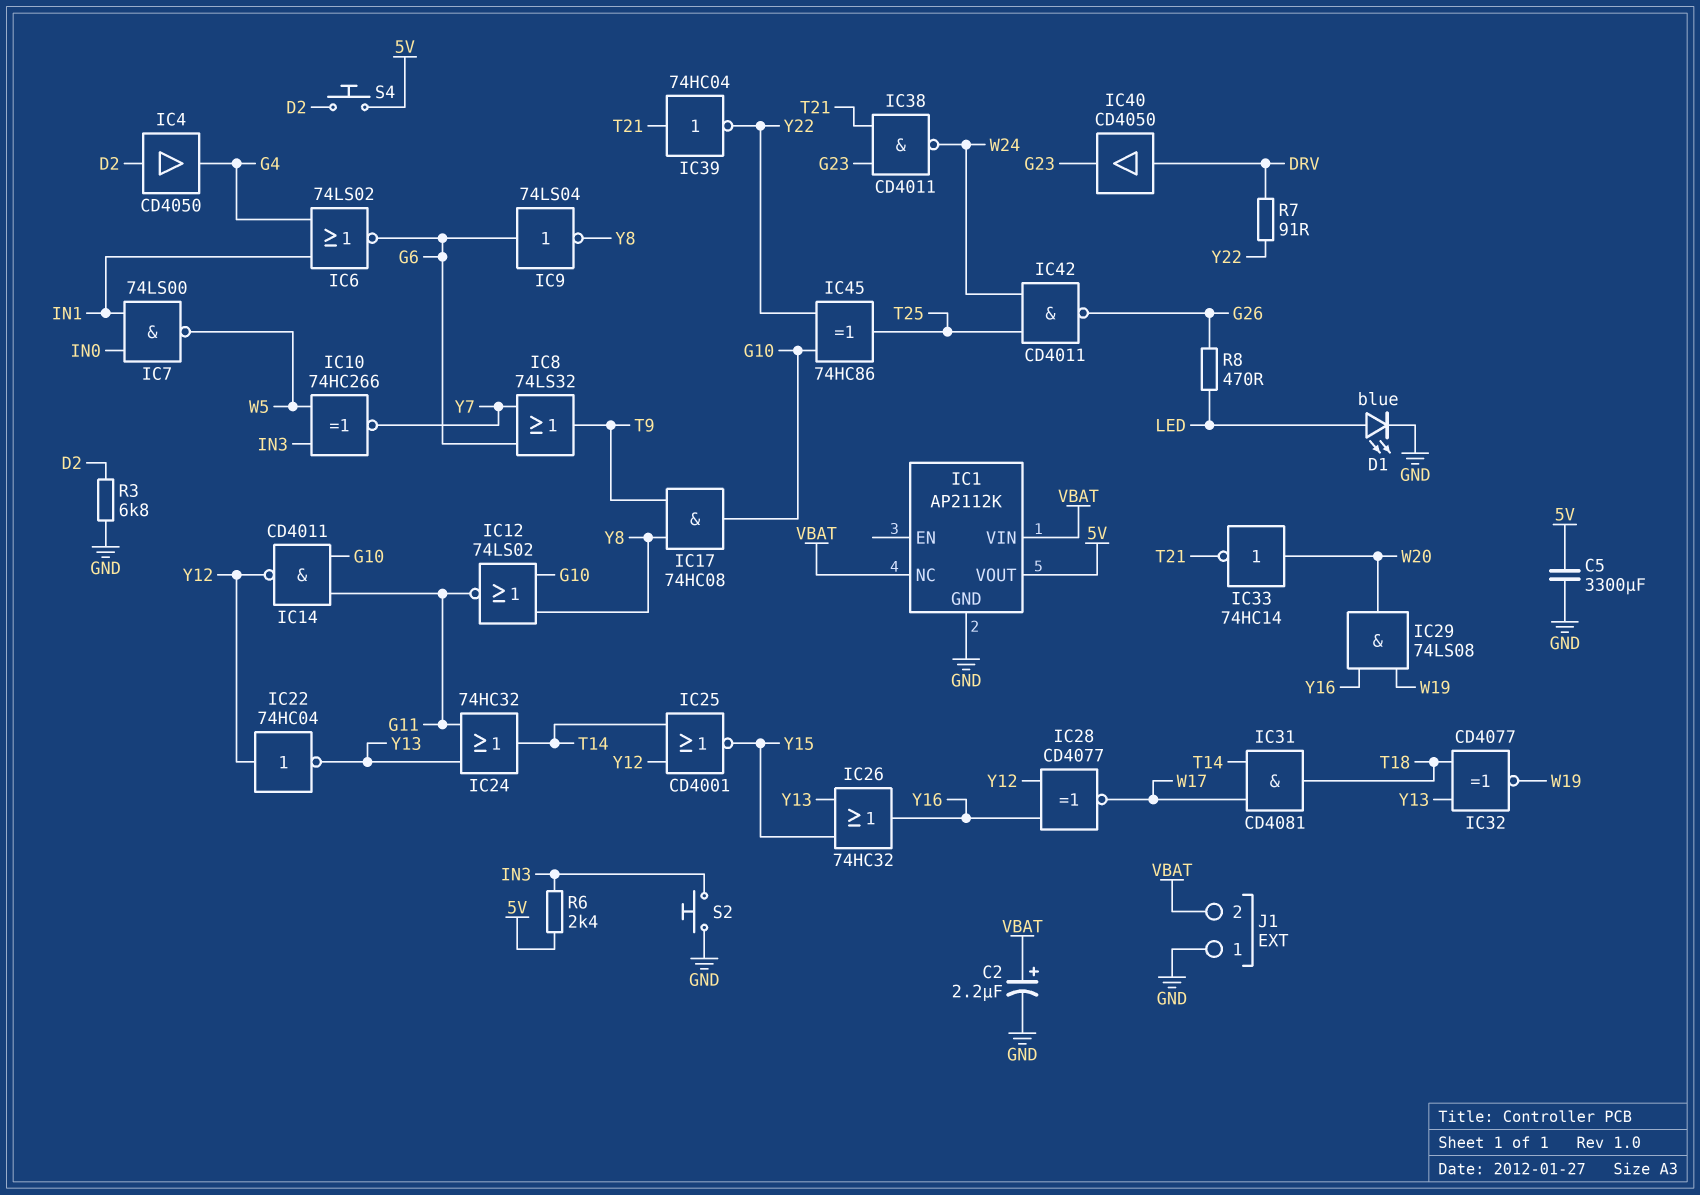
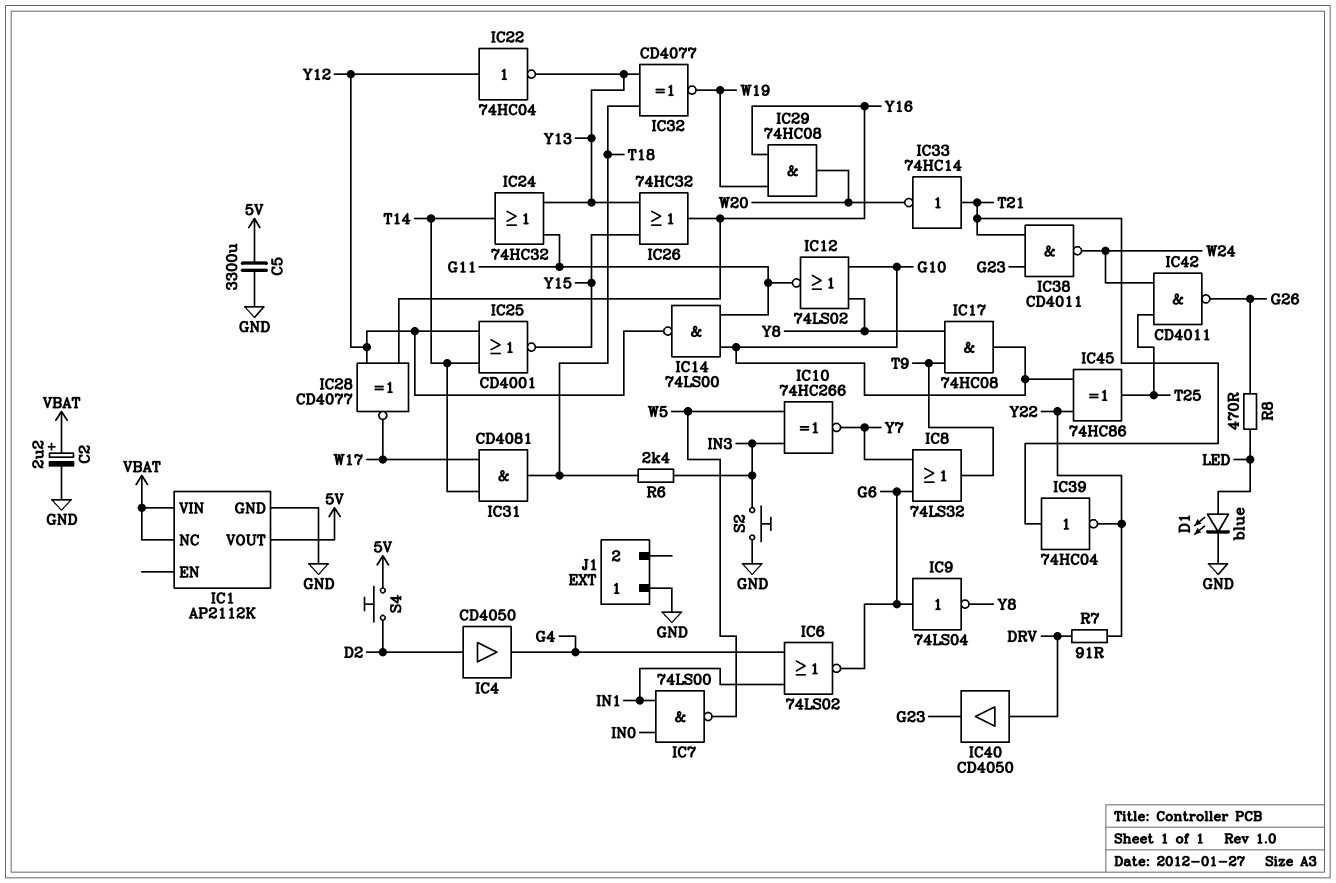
IC14: NAND CD4011 (in G10, in G11, out Y12) -> NAND 74LS00 (in G10, in G11, out Y12)
IC29: AND 74LS08 (in W19, in Y16, out W20) -> AND 74HC08 (in W19, in Y16, out W20)
IC33: NOT 74HC14 (in W20, out T21) -> NOT 74HC14 (in T21, out W20)
J1 pin 2: VBAT -> none
R3: 6.8k (D2, GND) -> none
R6: 2.4k (5V, IN3) -> 2.4k (IN3, T18)

